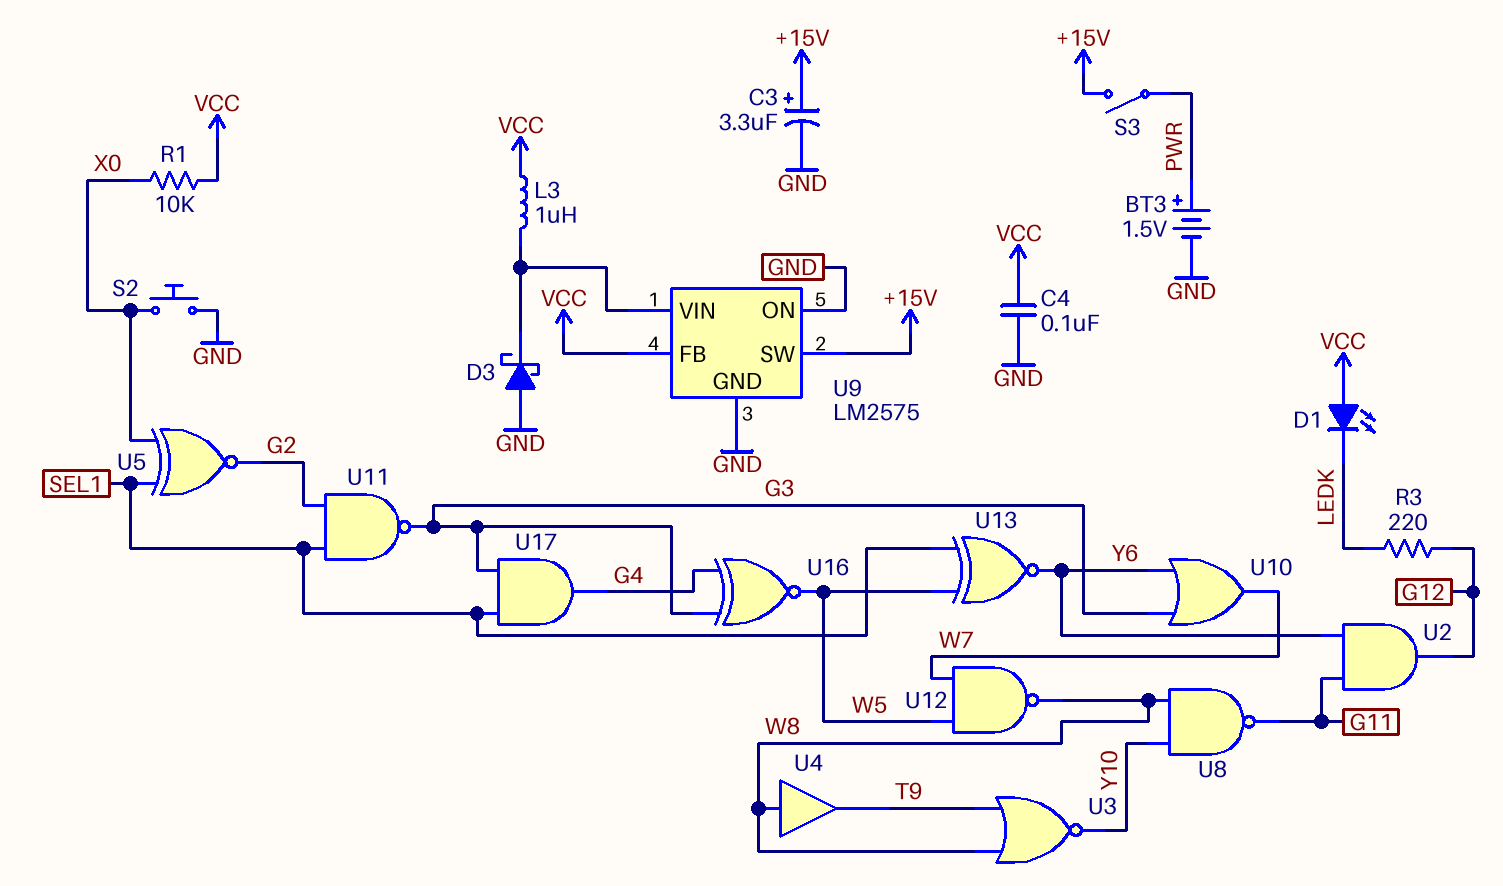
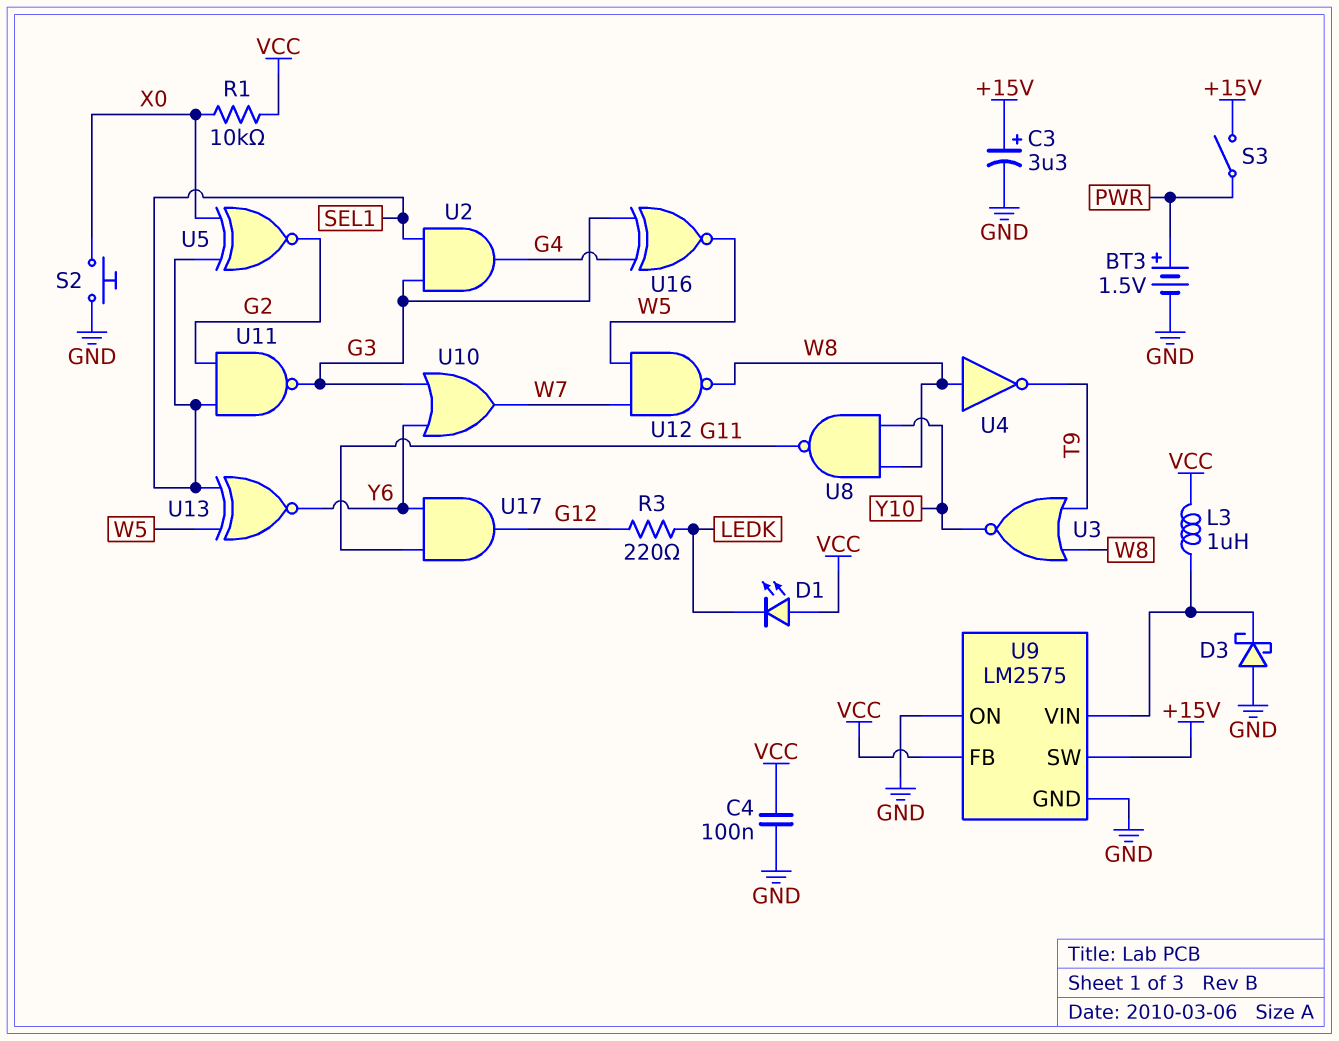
U2: AND (in G11, in Y6, out G12) -> AND (in G3, in SEL1, out G4)
U4: buffer (in W8, out T9) -> NOT (in W8, out T9)
U17: AND (in G3, in SEL1, out G4) -> AND (in G11, in Y6, out G12)

